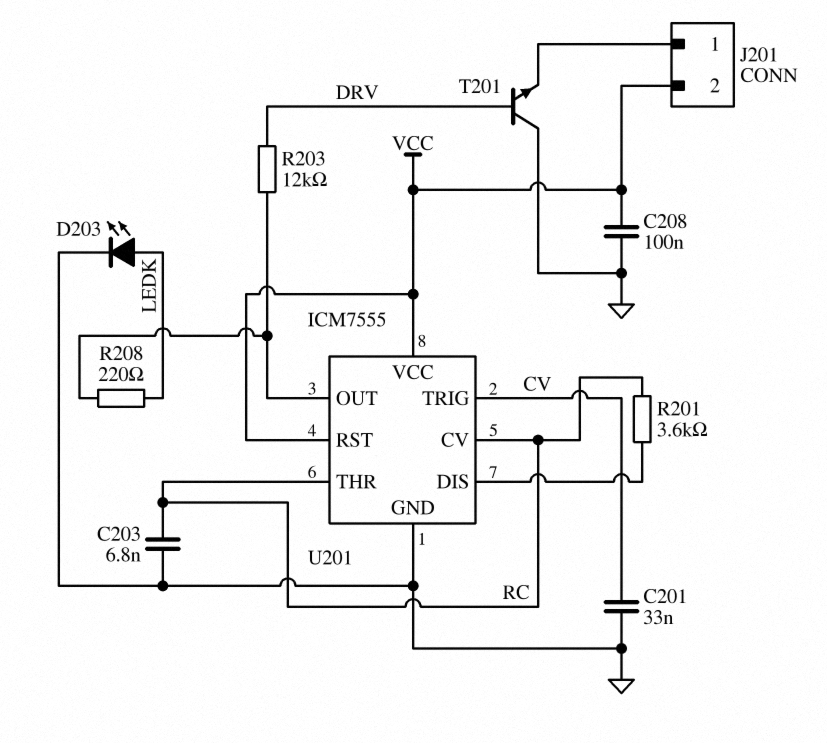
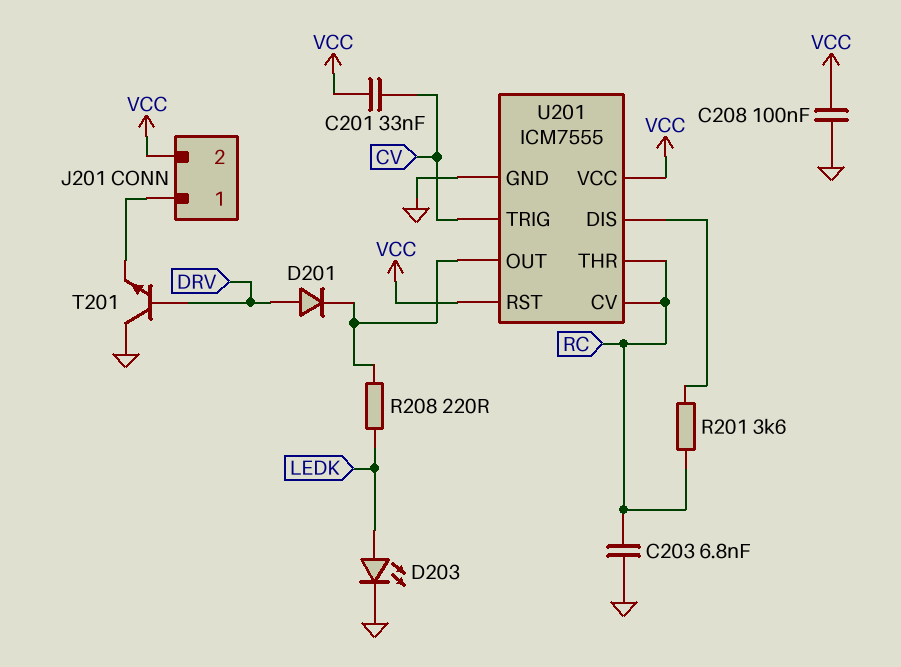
C201: 33nF (CV, GND) -> 33nF (CV, VCC)
D201: none -> diode (A DRV, K U201/OUT)
R203: 12k (DRV, U201/OUT) -> none

